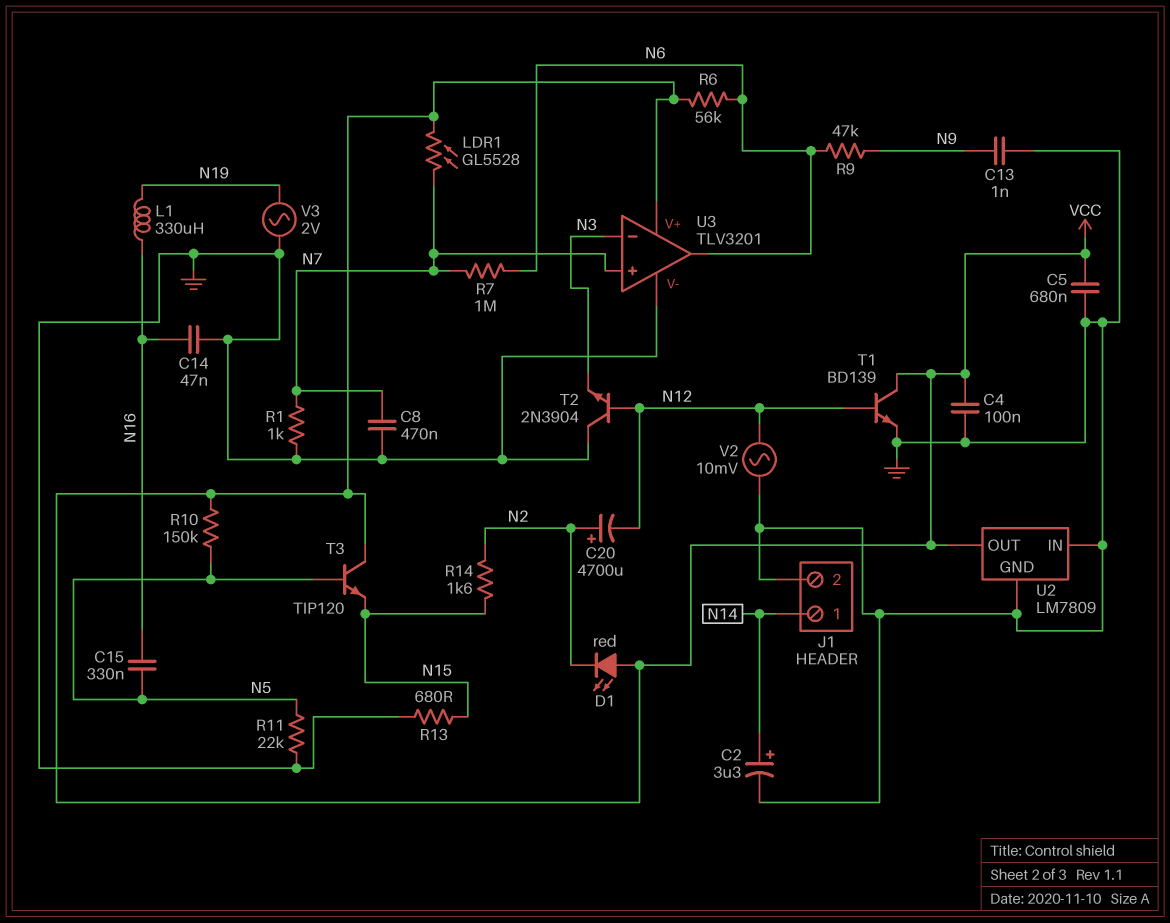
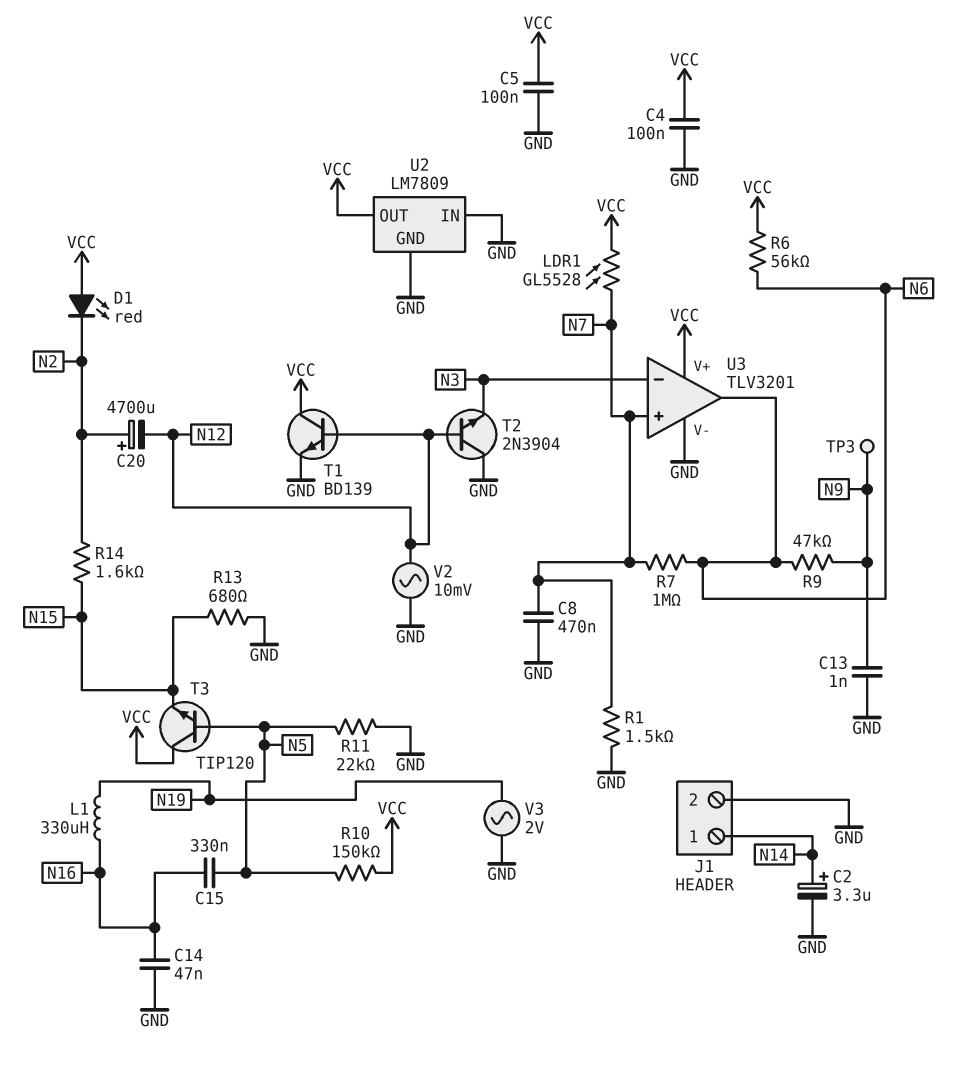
C5: 680nF (GND, VCC) -> 100nF (GND, VCC)
R1: 1k (GND, N7) -> 1.5k (GND, N7)
TP3: none -> test point (N9)

